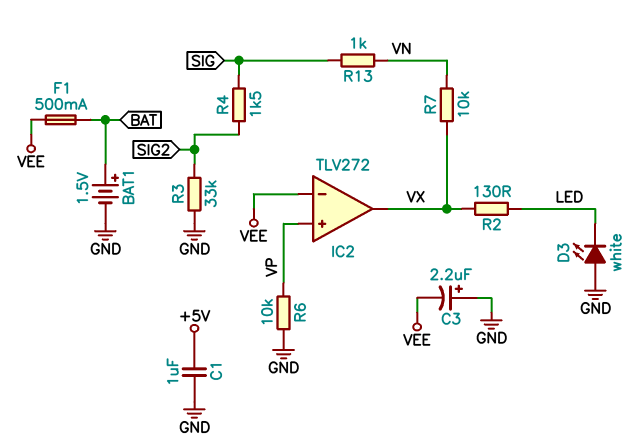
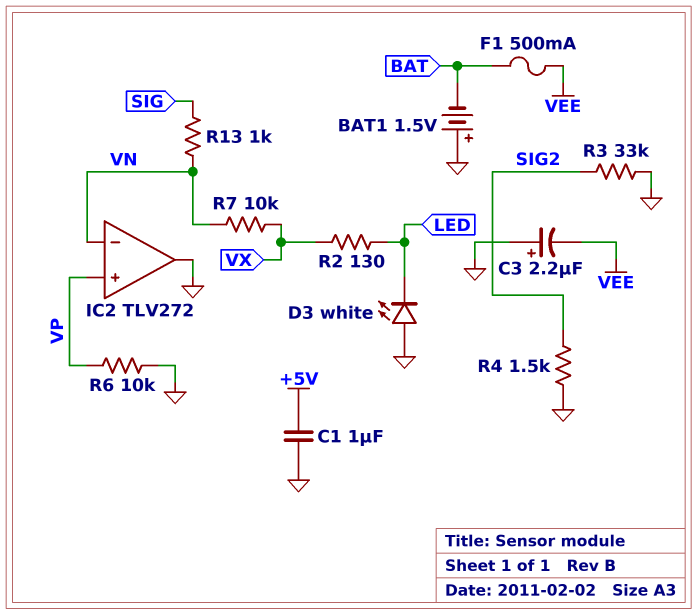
BAT1: 1.5V (plus BAT, minus GND) -> 1.5V (plus GND, minus BAT)
IC2 pin in-: VEE -> VN
IC2 pin out: VX -> GND
R4: 1.5k (SIG, SIG2) -> 1.5k (GND, SIG2)

